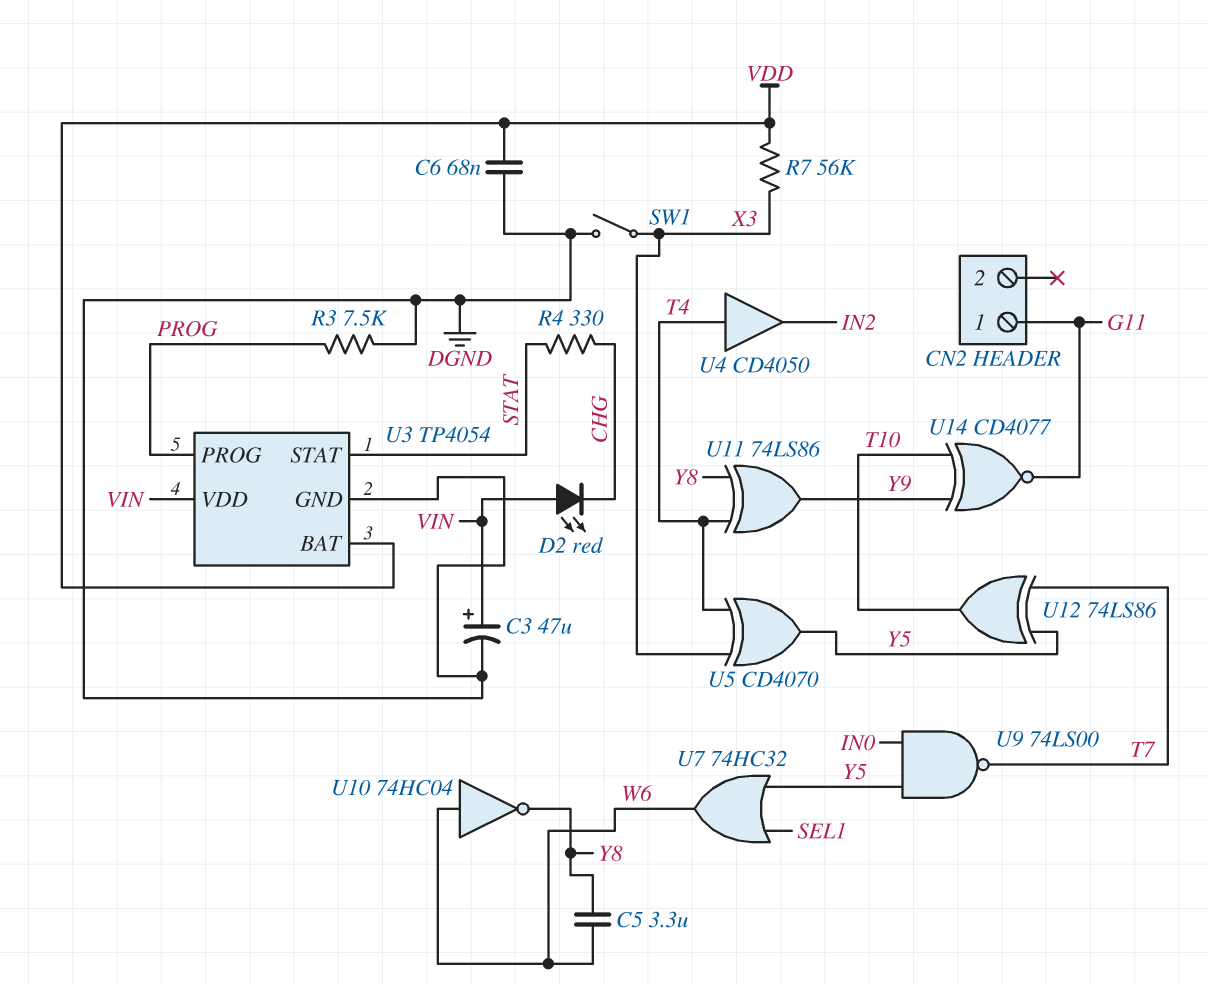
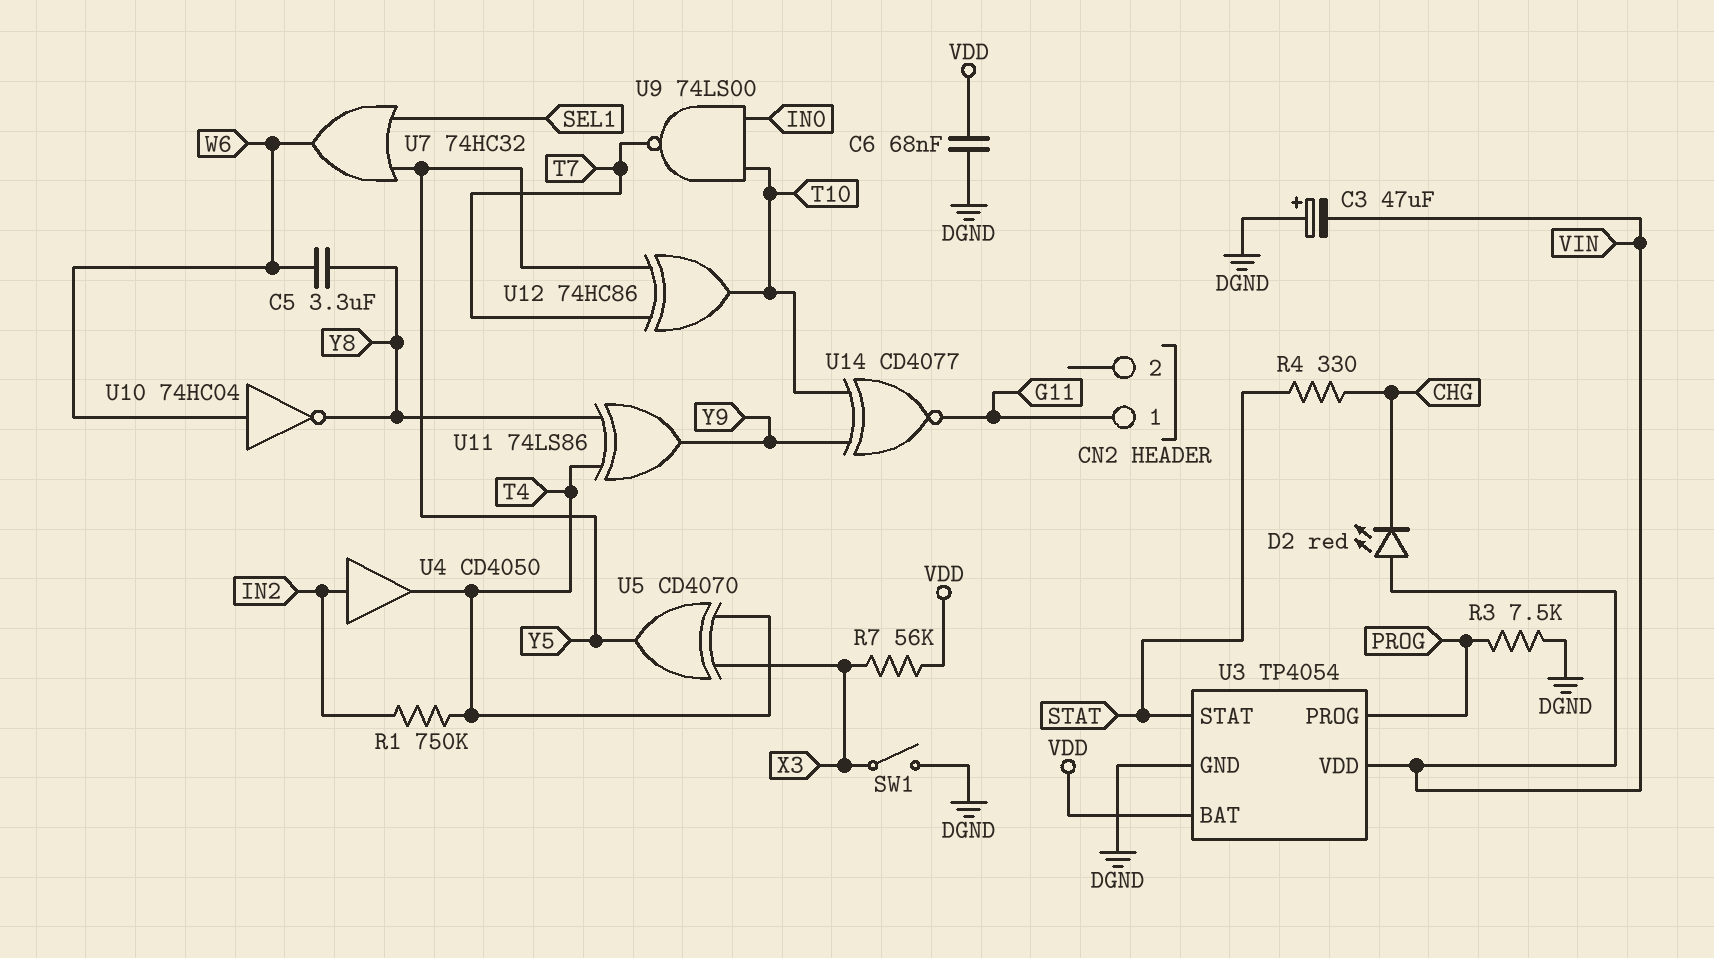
C3: 47uF (plus VIN, minus DGND) -> 47uF (plus DGND, minus VIN)
R1: none -> 750k (IN2, T4)
U4: buffer CD4050 (in T4, out IN2) -> buffer CD4050 (in IN2, out T4)
U9: NAND 74LS00 (in IN0, in Y5, out T7) -> NAND 74LS00 (in IN0, in T10, out T7)
U12: XOR 74LS86 (in T7, in Y5, out T10) -> XOR 74HC86 (in T7, in Y5, out T10)

